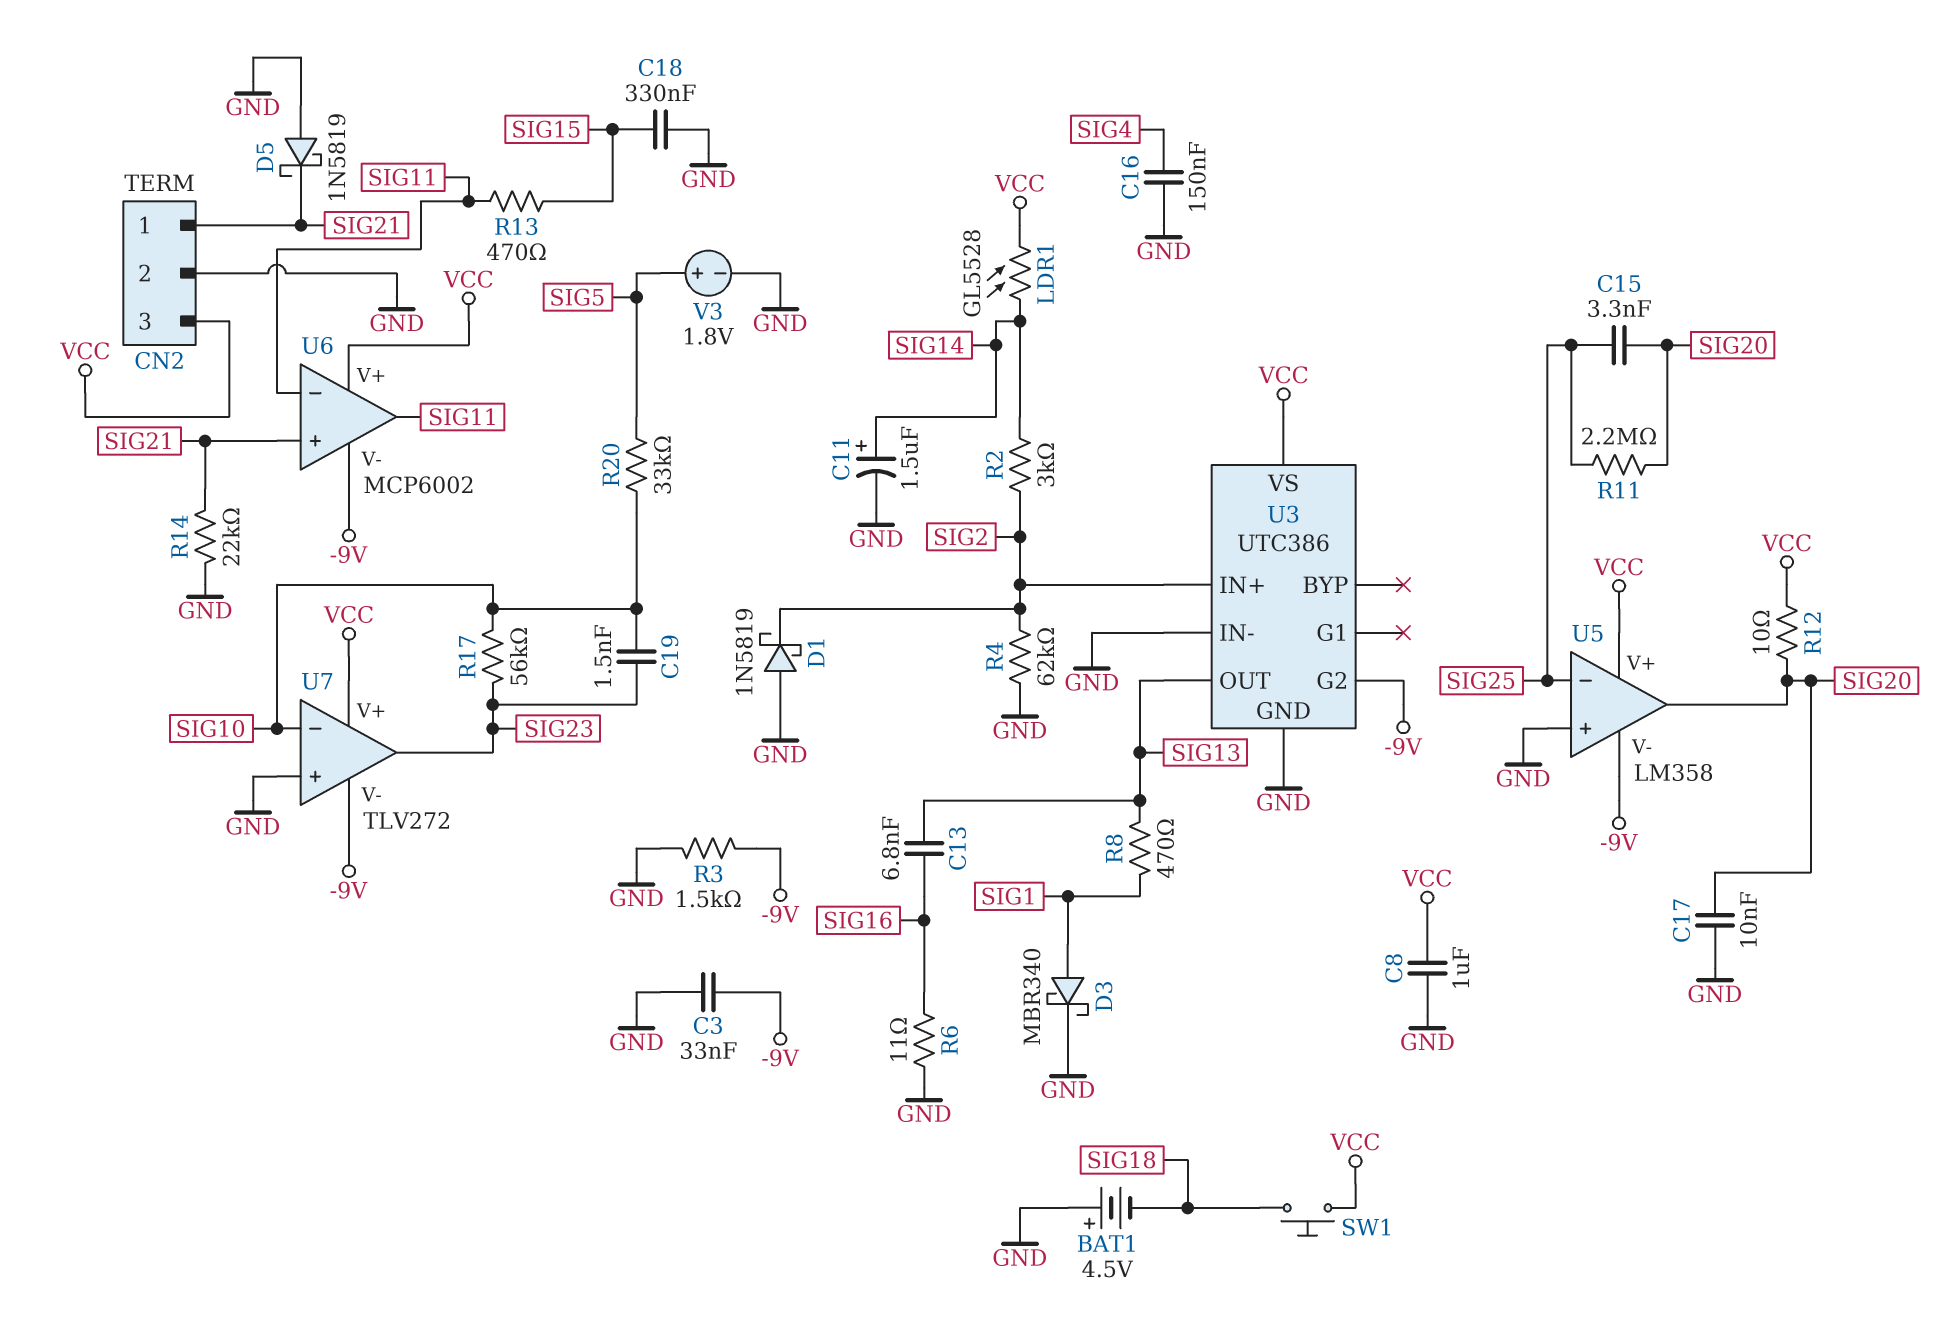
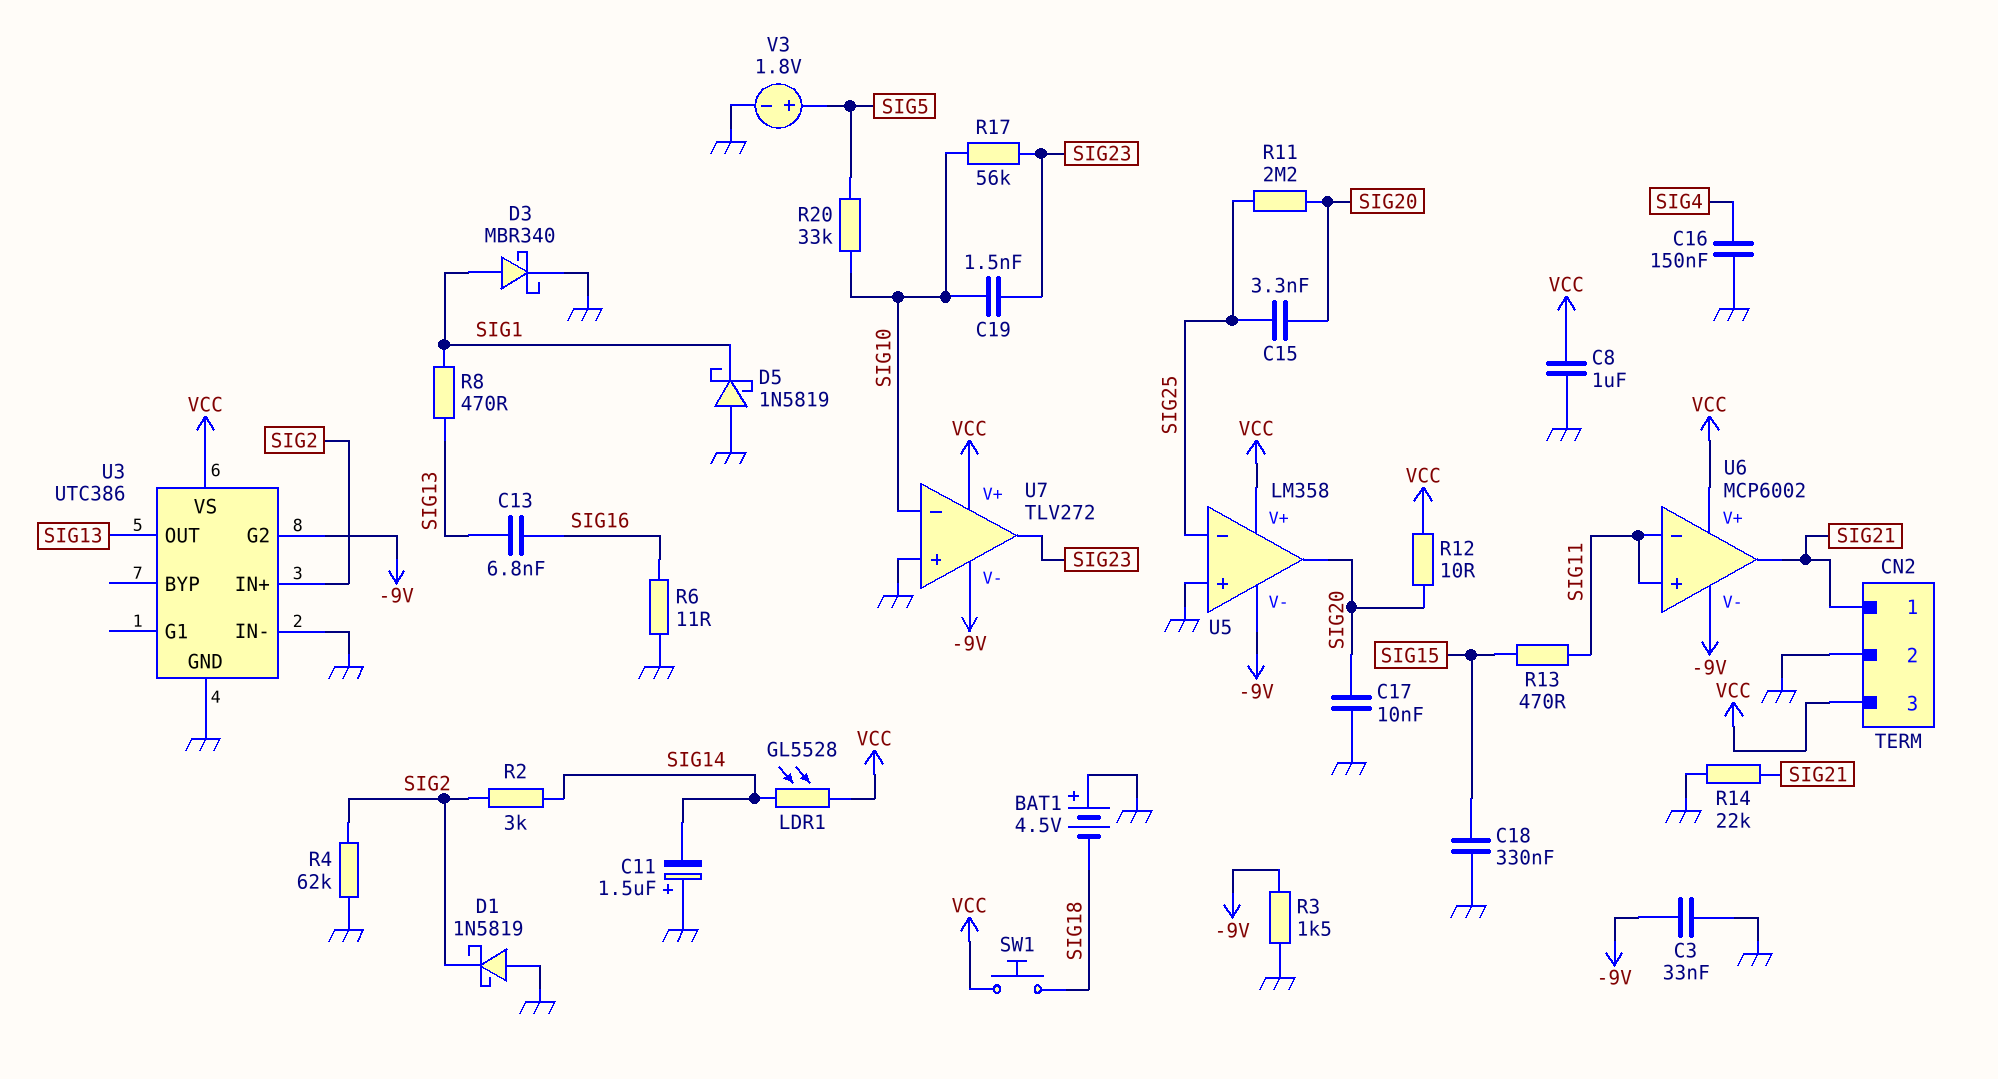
C11: 1.5uF (plus SIG14, minus GND) -> 1.5uF (plus GND, minus SIG14)
D5: schottky 1N5819 (A GND, K SIG21) -> schottky 1N5819 (A GND, K SIG1)
U6 pin in+: SIG21 -> SIG11
U6 pin out: SIG11 -> SIG21

